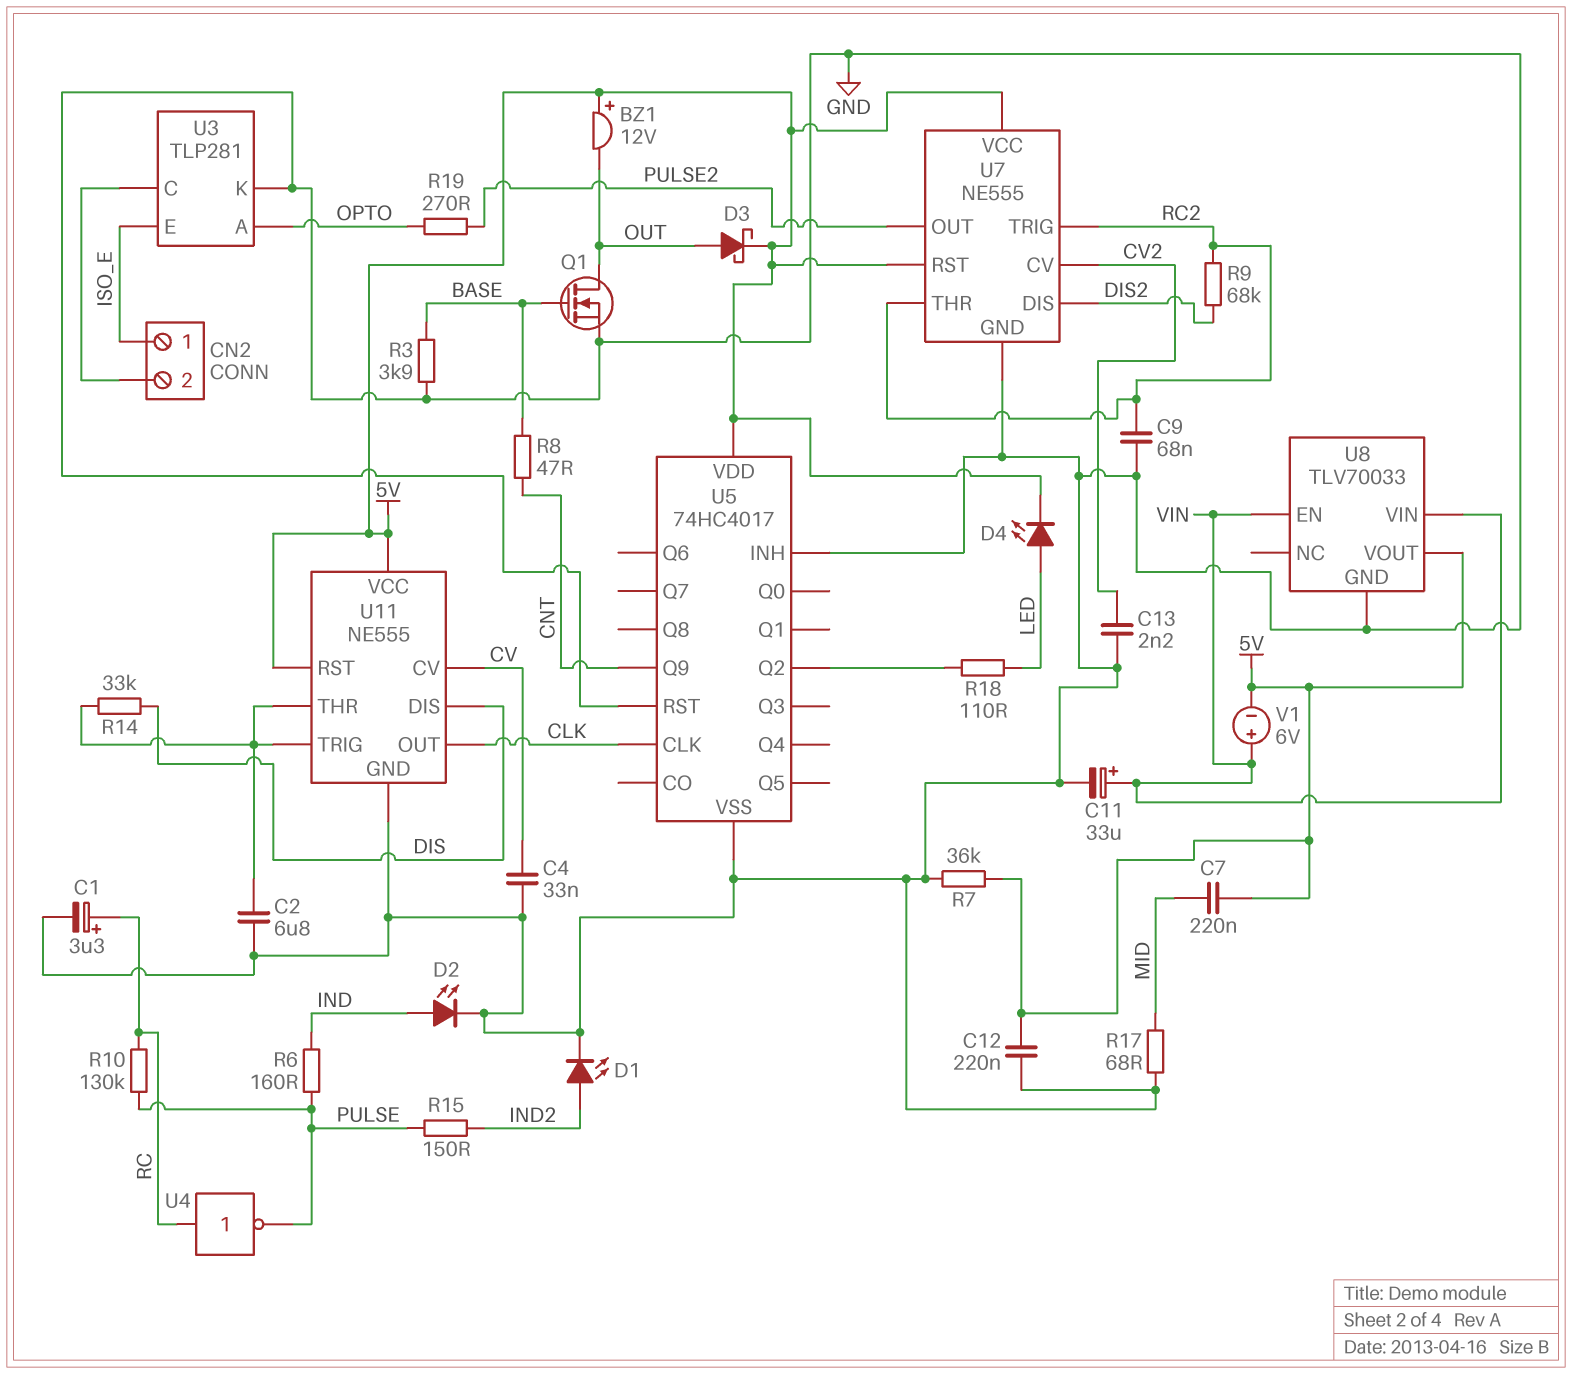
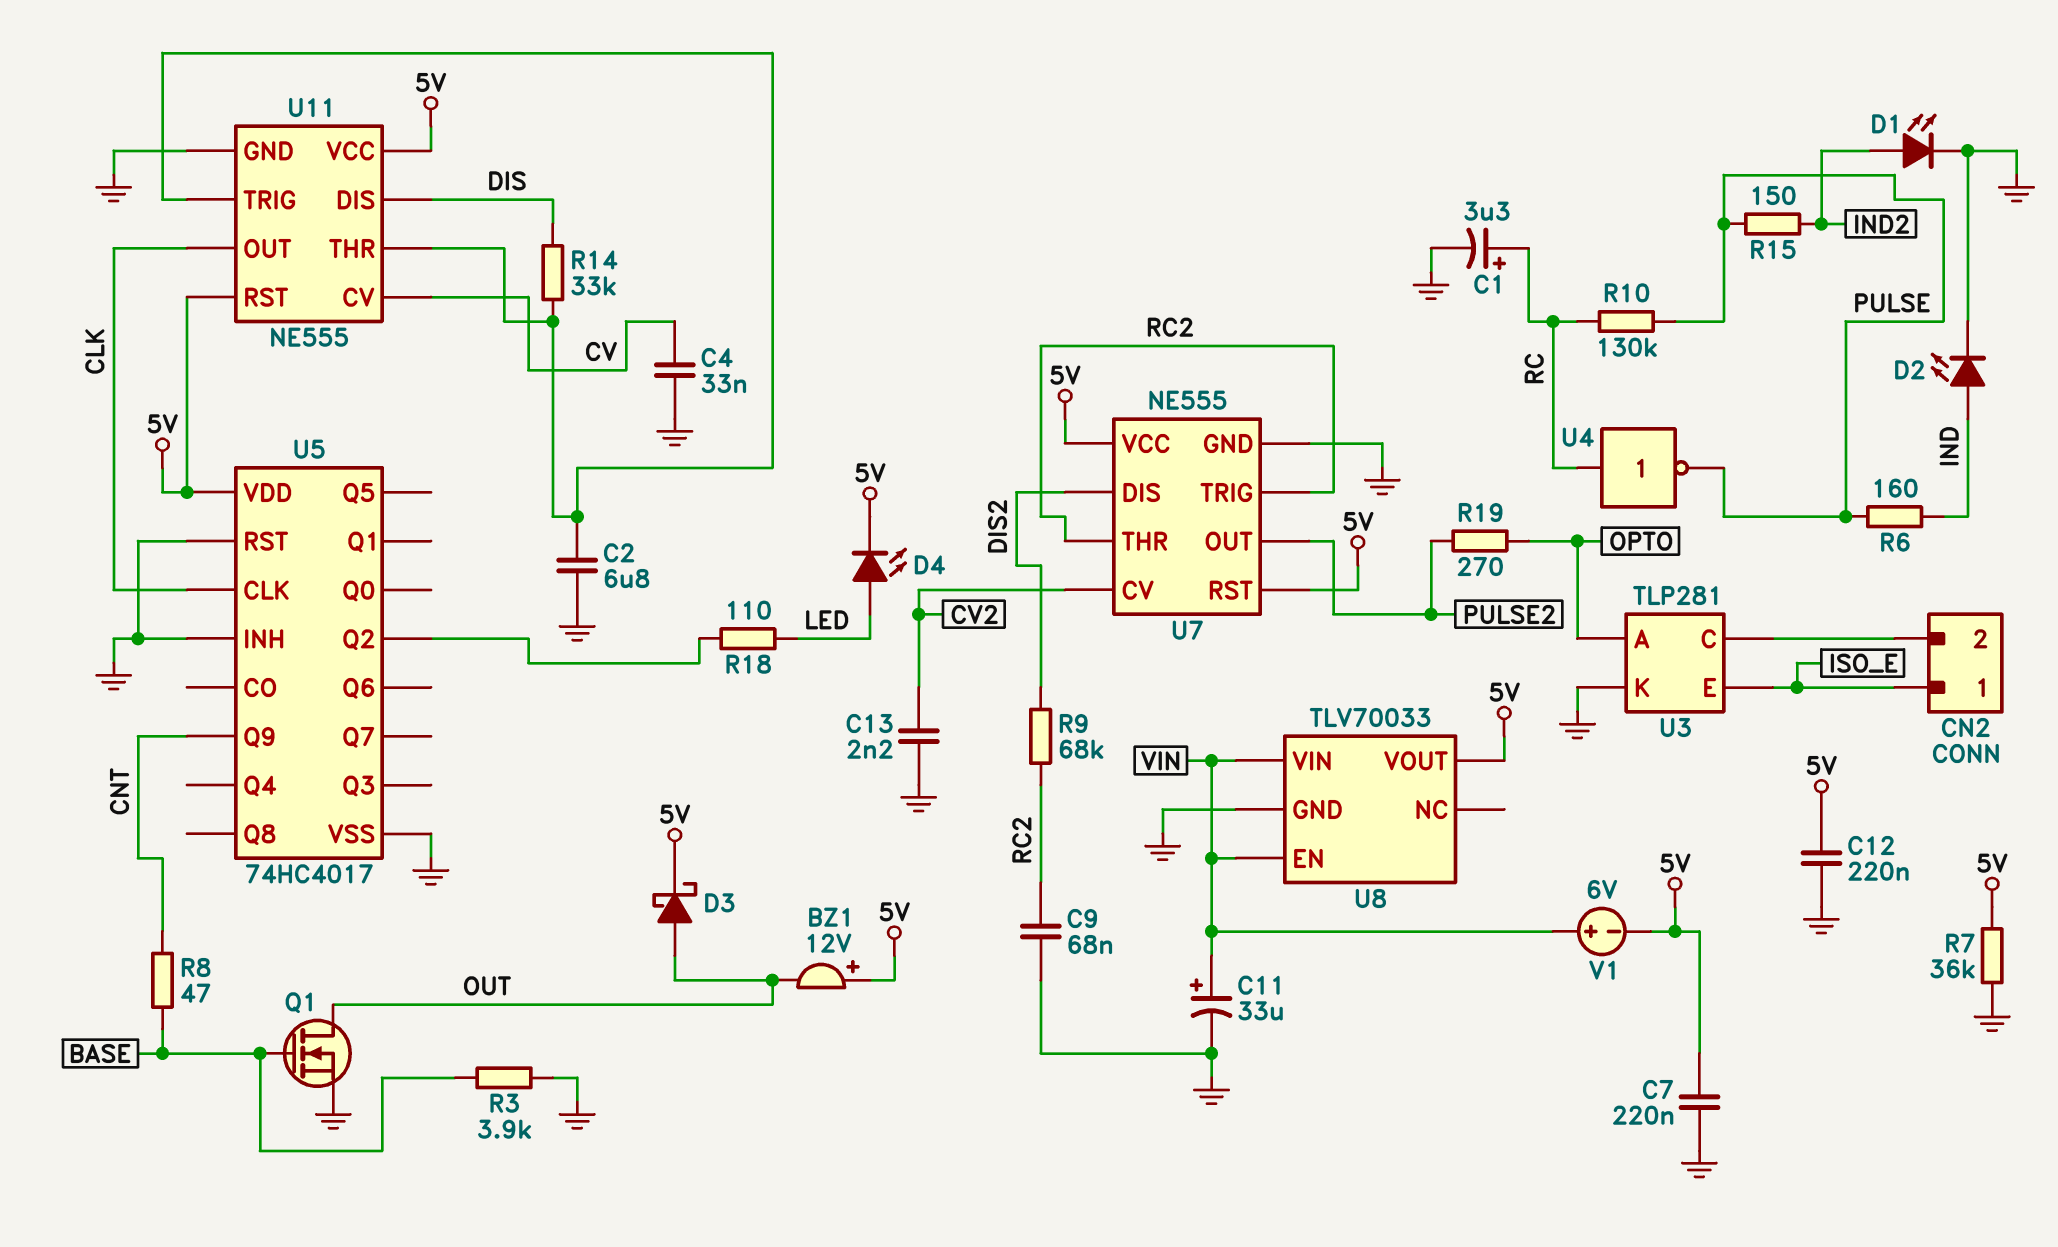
C7: 220nF (5V, MID) -> 220nF (5V, GND)
R17: 68 (GND, MID) -> none

